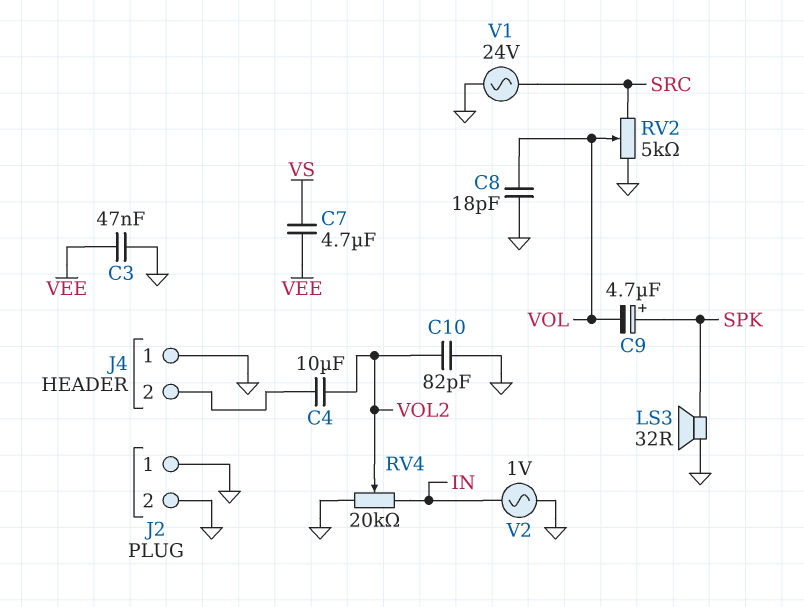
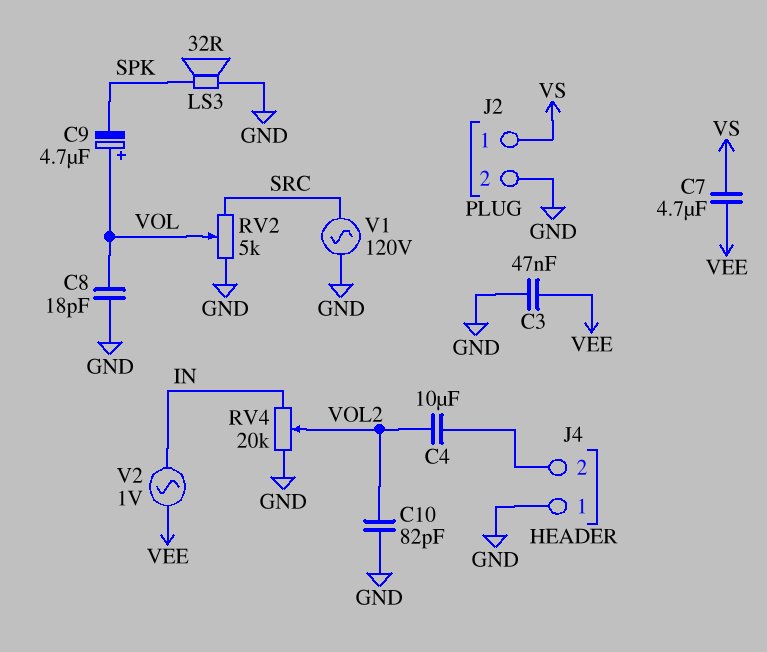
C9: 4.7uF (plus SPK, minus VOL) -> 4.7uF (plus VOL, minus SPK)
J2 pin 1: GND -> VS
V1: AC 24V (GND, SRC) -> AC 120V (GND, SRC)
V2: AC 1V (GND, IN) -> AC 1V (IN, VEE)

